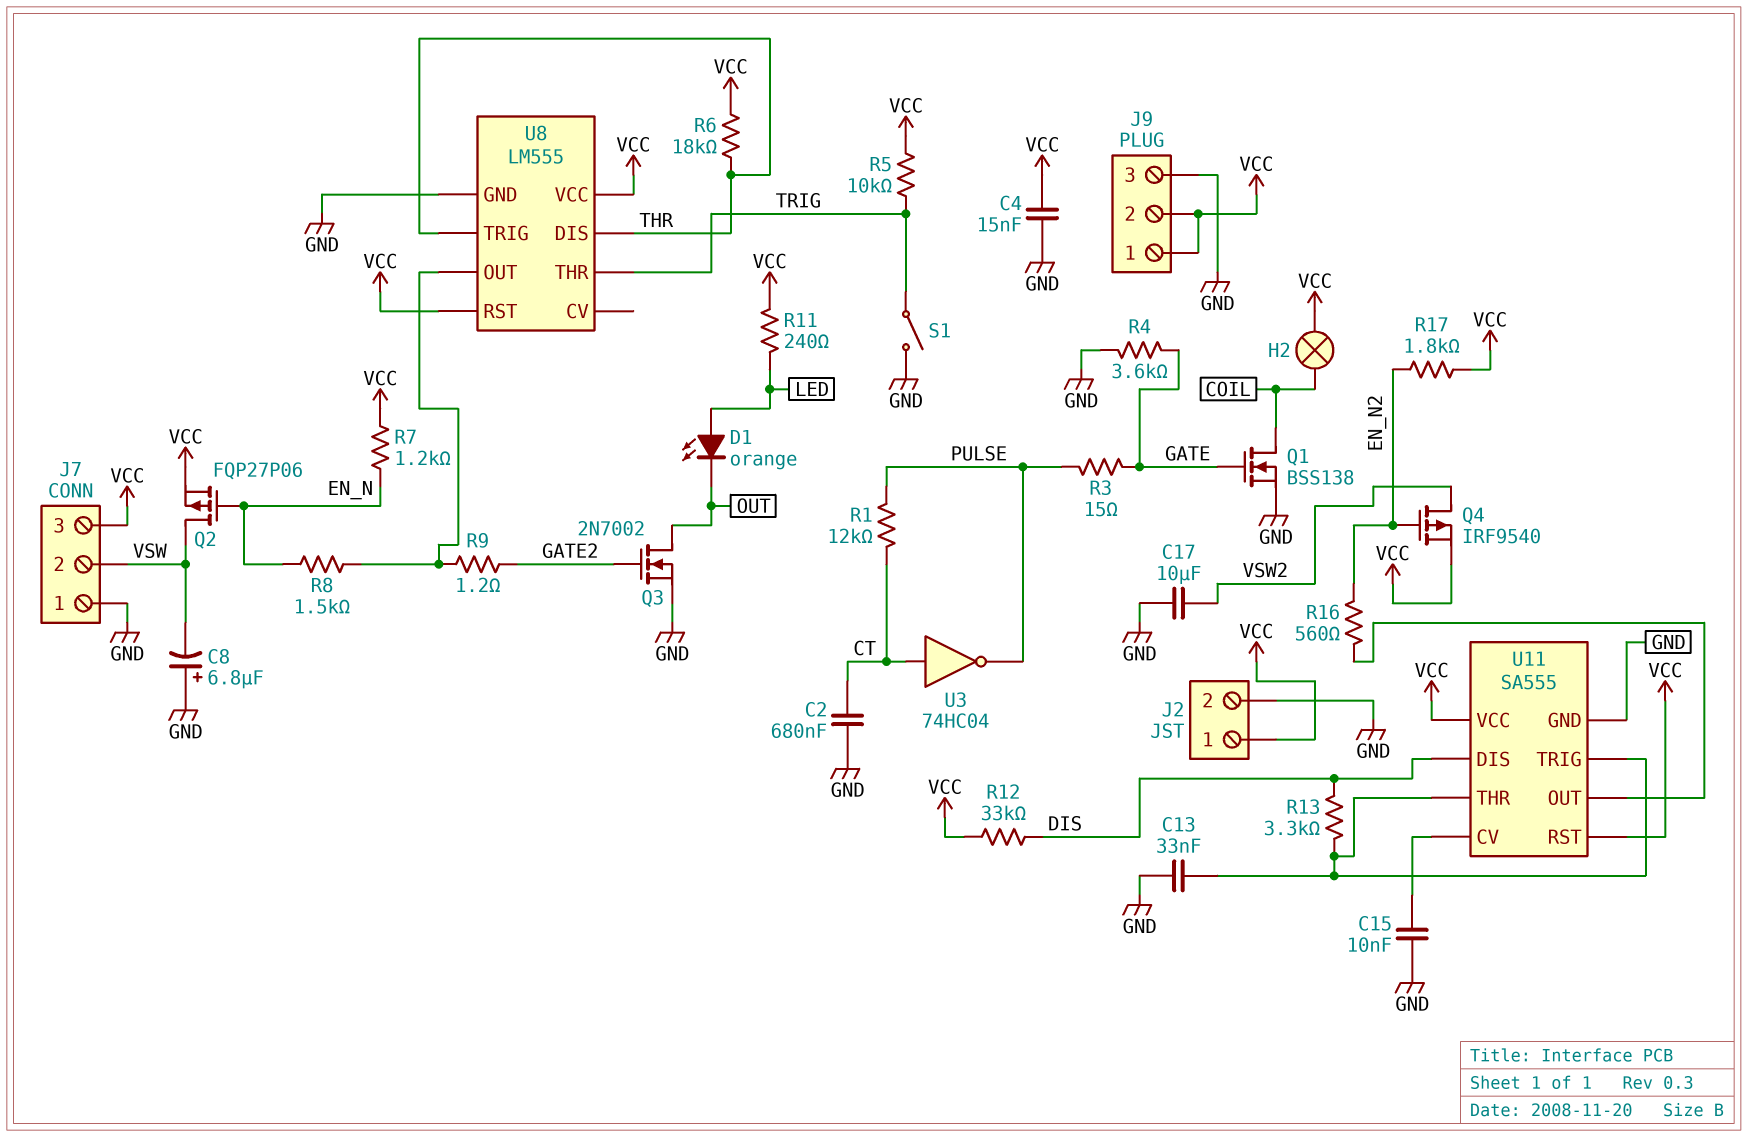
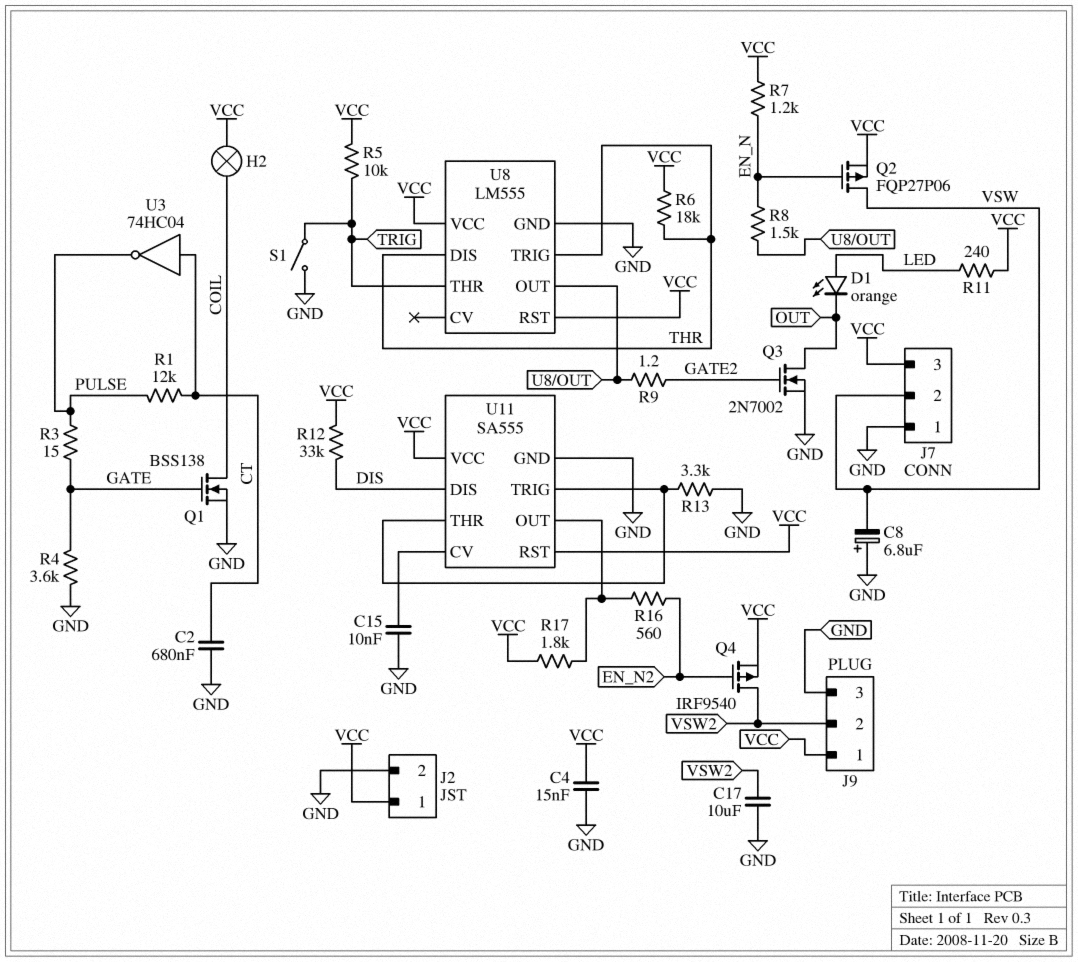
C13: 33nF (GND, U11/THR) -> none
J9 pin 2: VCC -> VSW2
R13: 3.3k (DIS, U11/THR) -> 3.3k (GND, U11/THR)
R17: 1.8k (EN_N2, VCC) -> 1.8k (U11/OUT, VCC)

